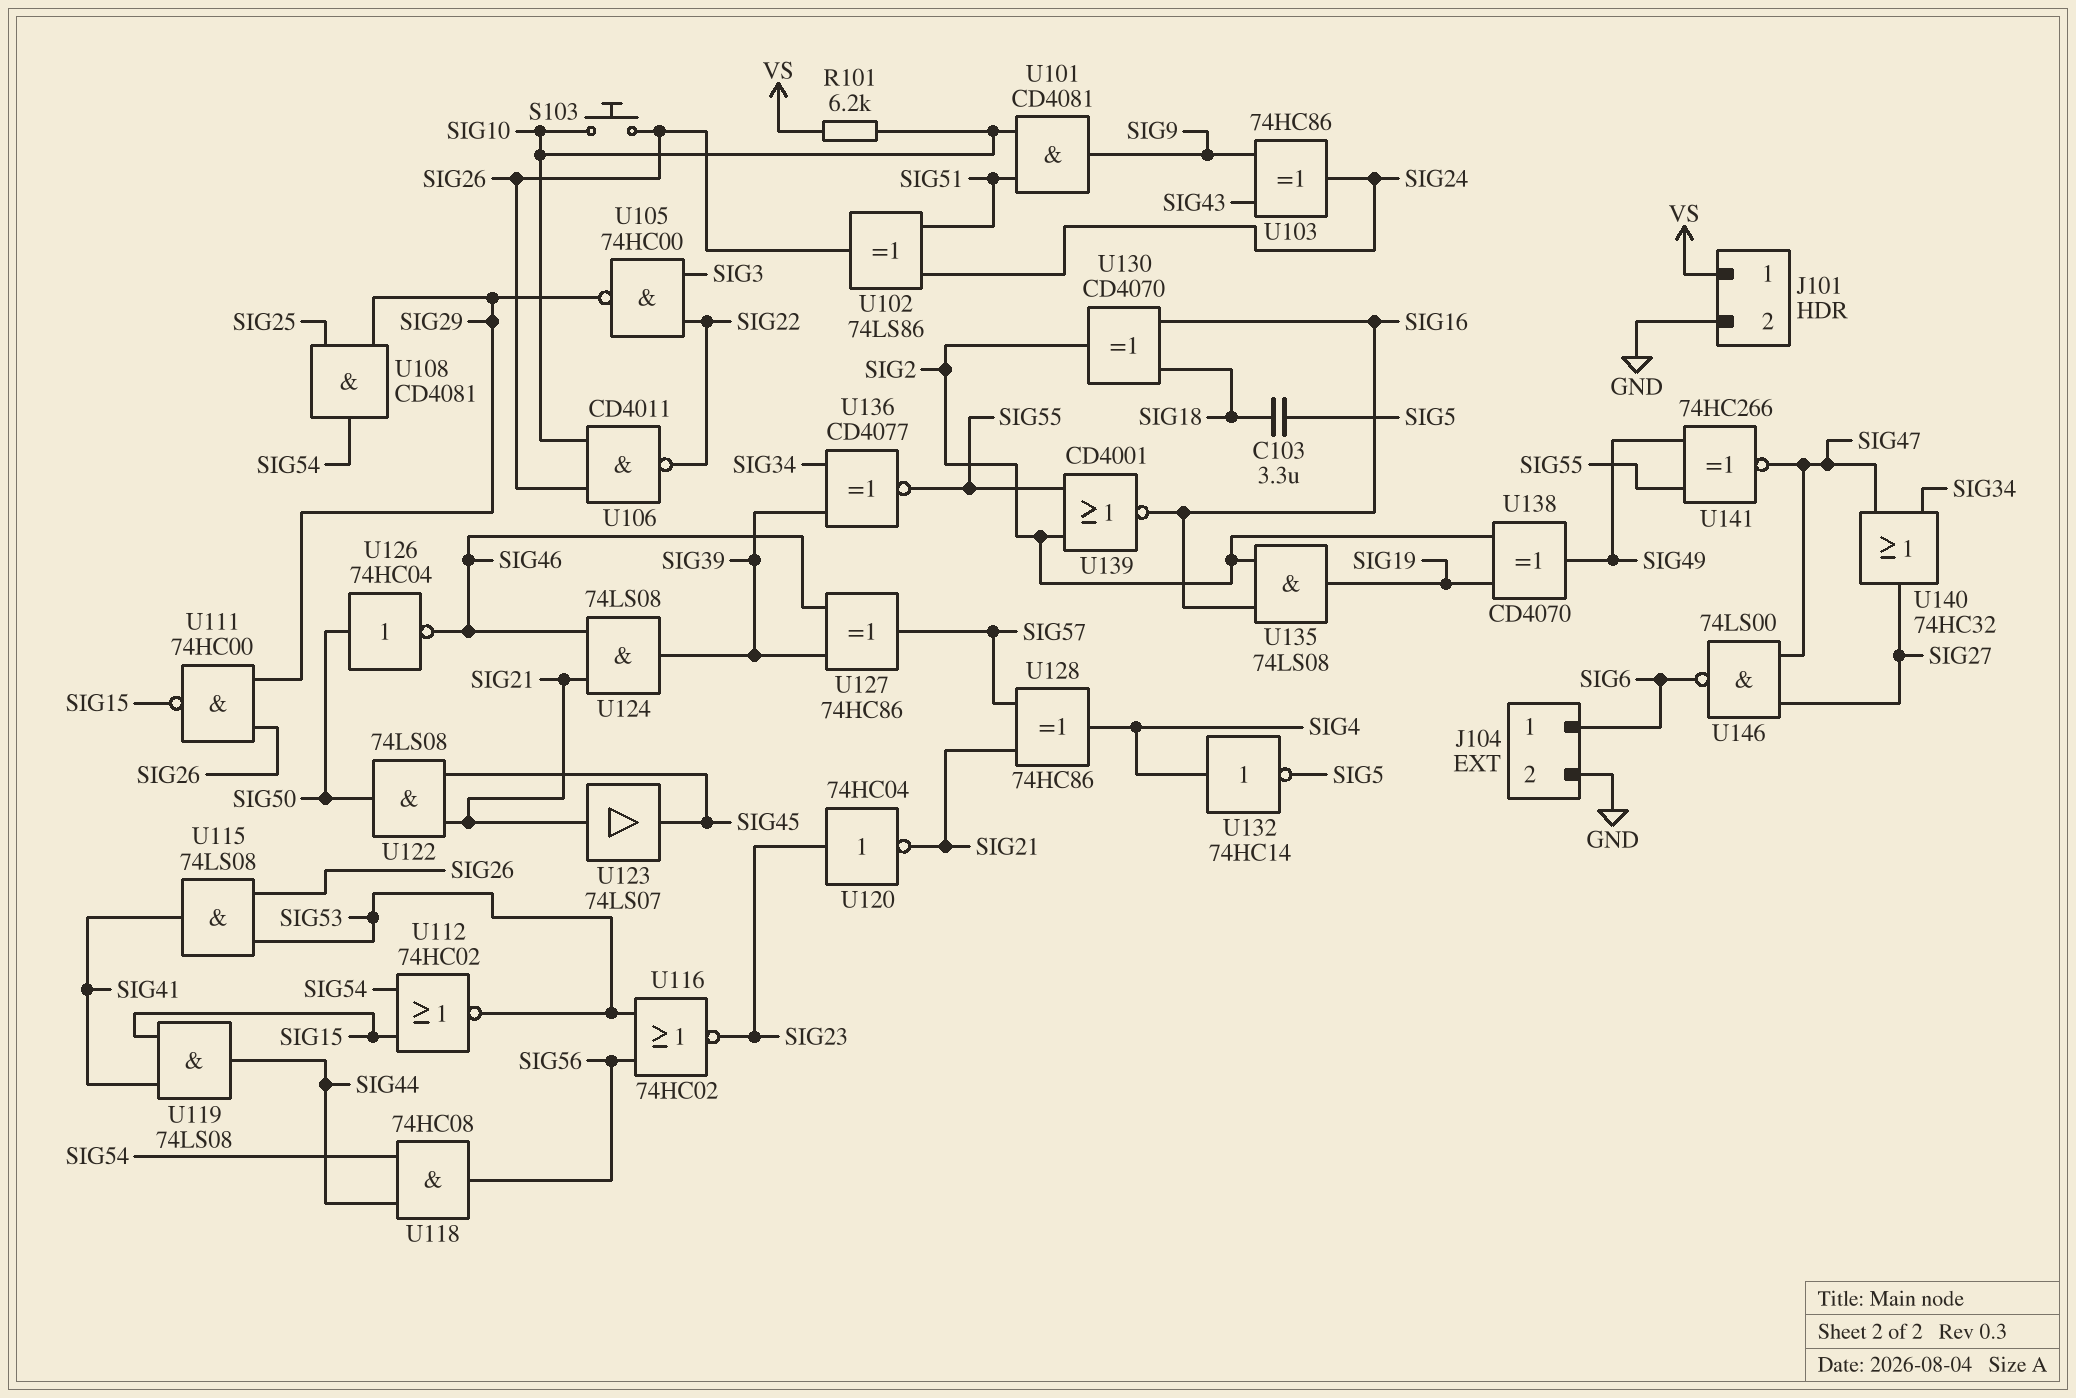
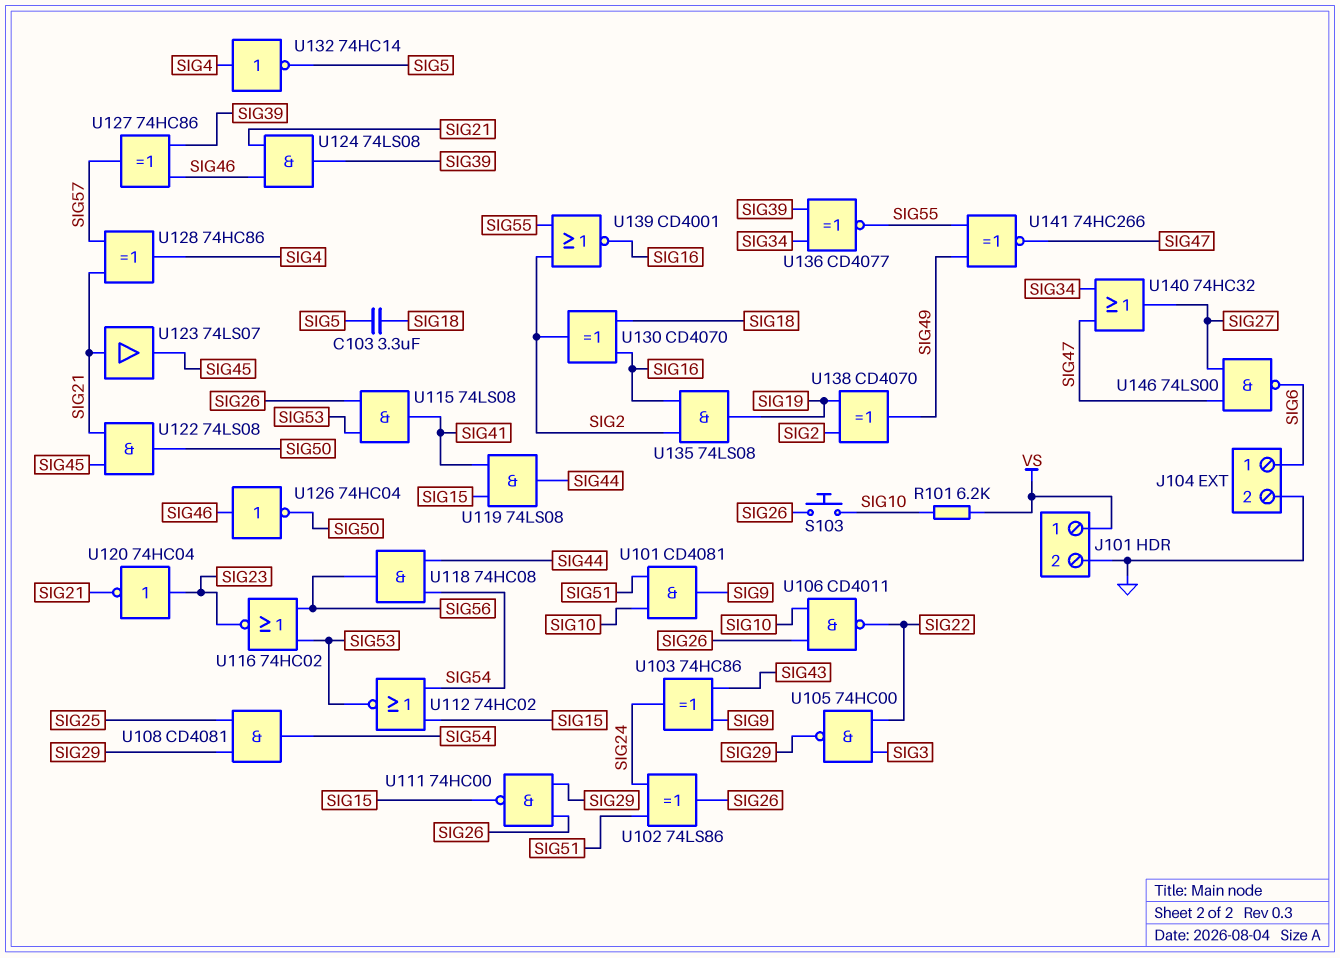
U126: NOT 74HC04 (in SIG50, out SIG46) -> NOT 74HC04 (in SIG46, out SIG50)

